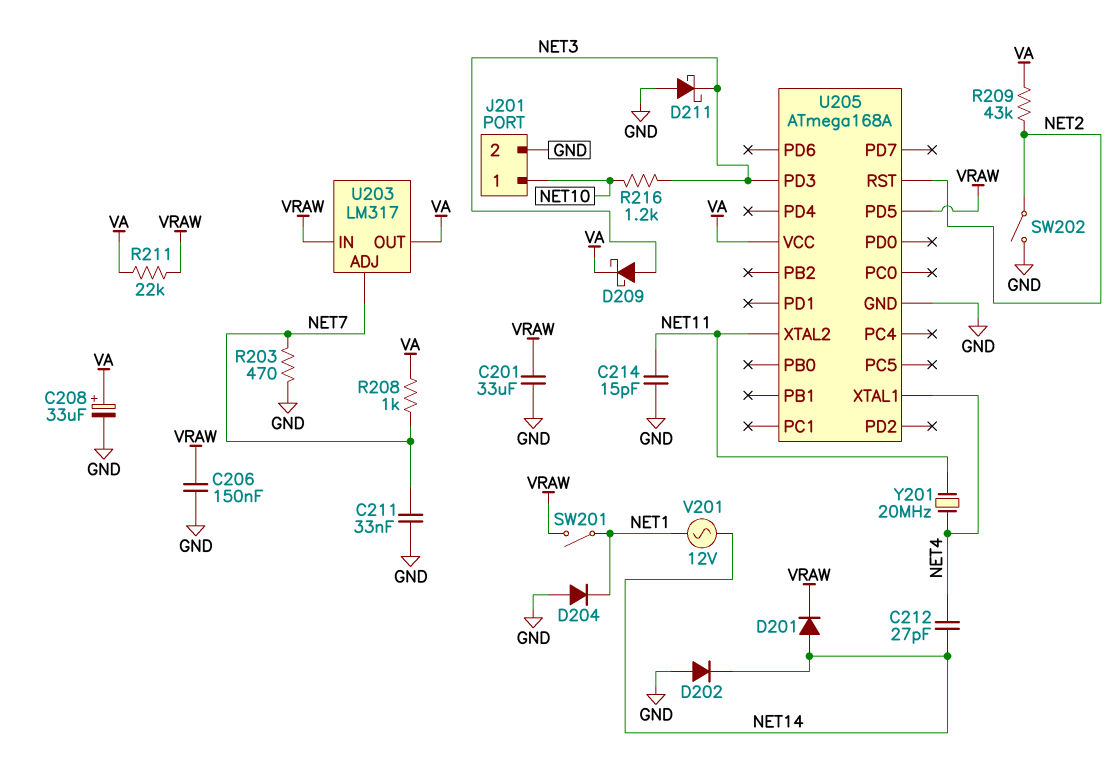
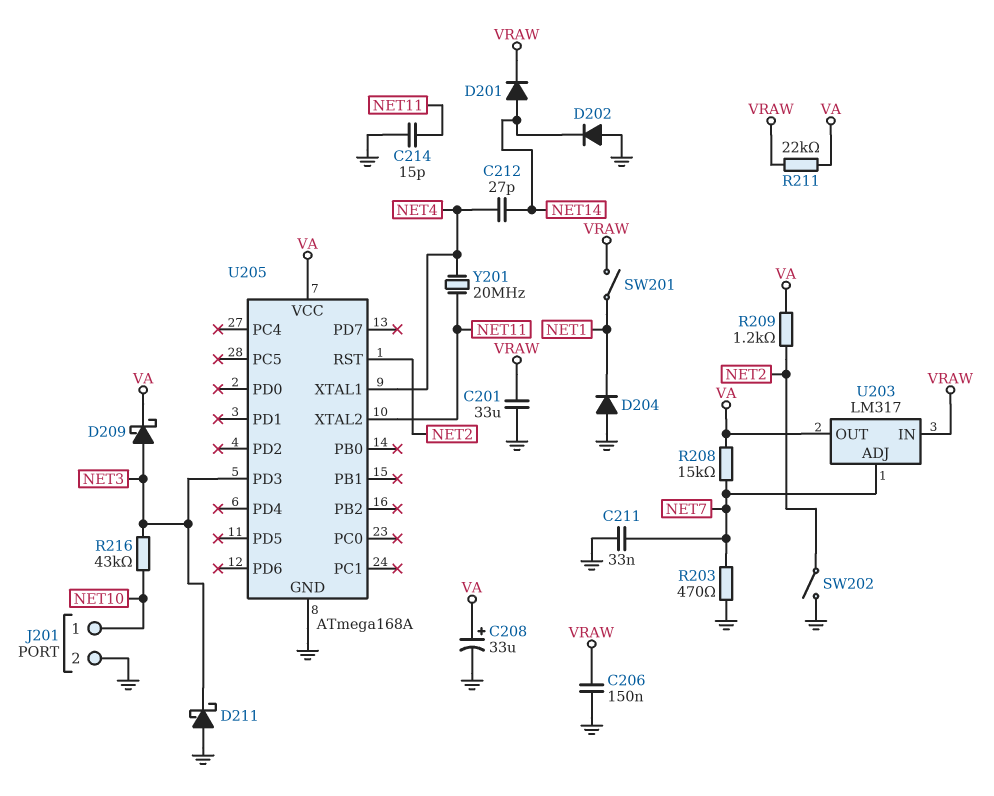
R208: 1k (NET7, VA) -> 15k (NET7, VA)
R209: 43k (NET2, VA) -> 1.2k (NET2, VA)
R216: 1.2k (NET3, NET10) -> 43k (NET3, NET10)
U205 pin PD5: VRAW -> none
V201: AC 12V (NET1, NET14) -> none

